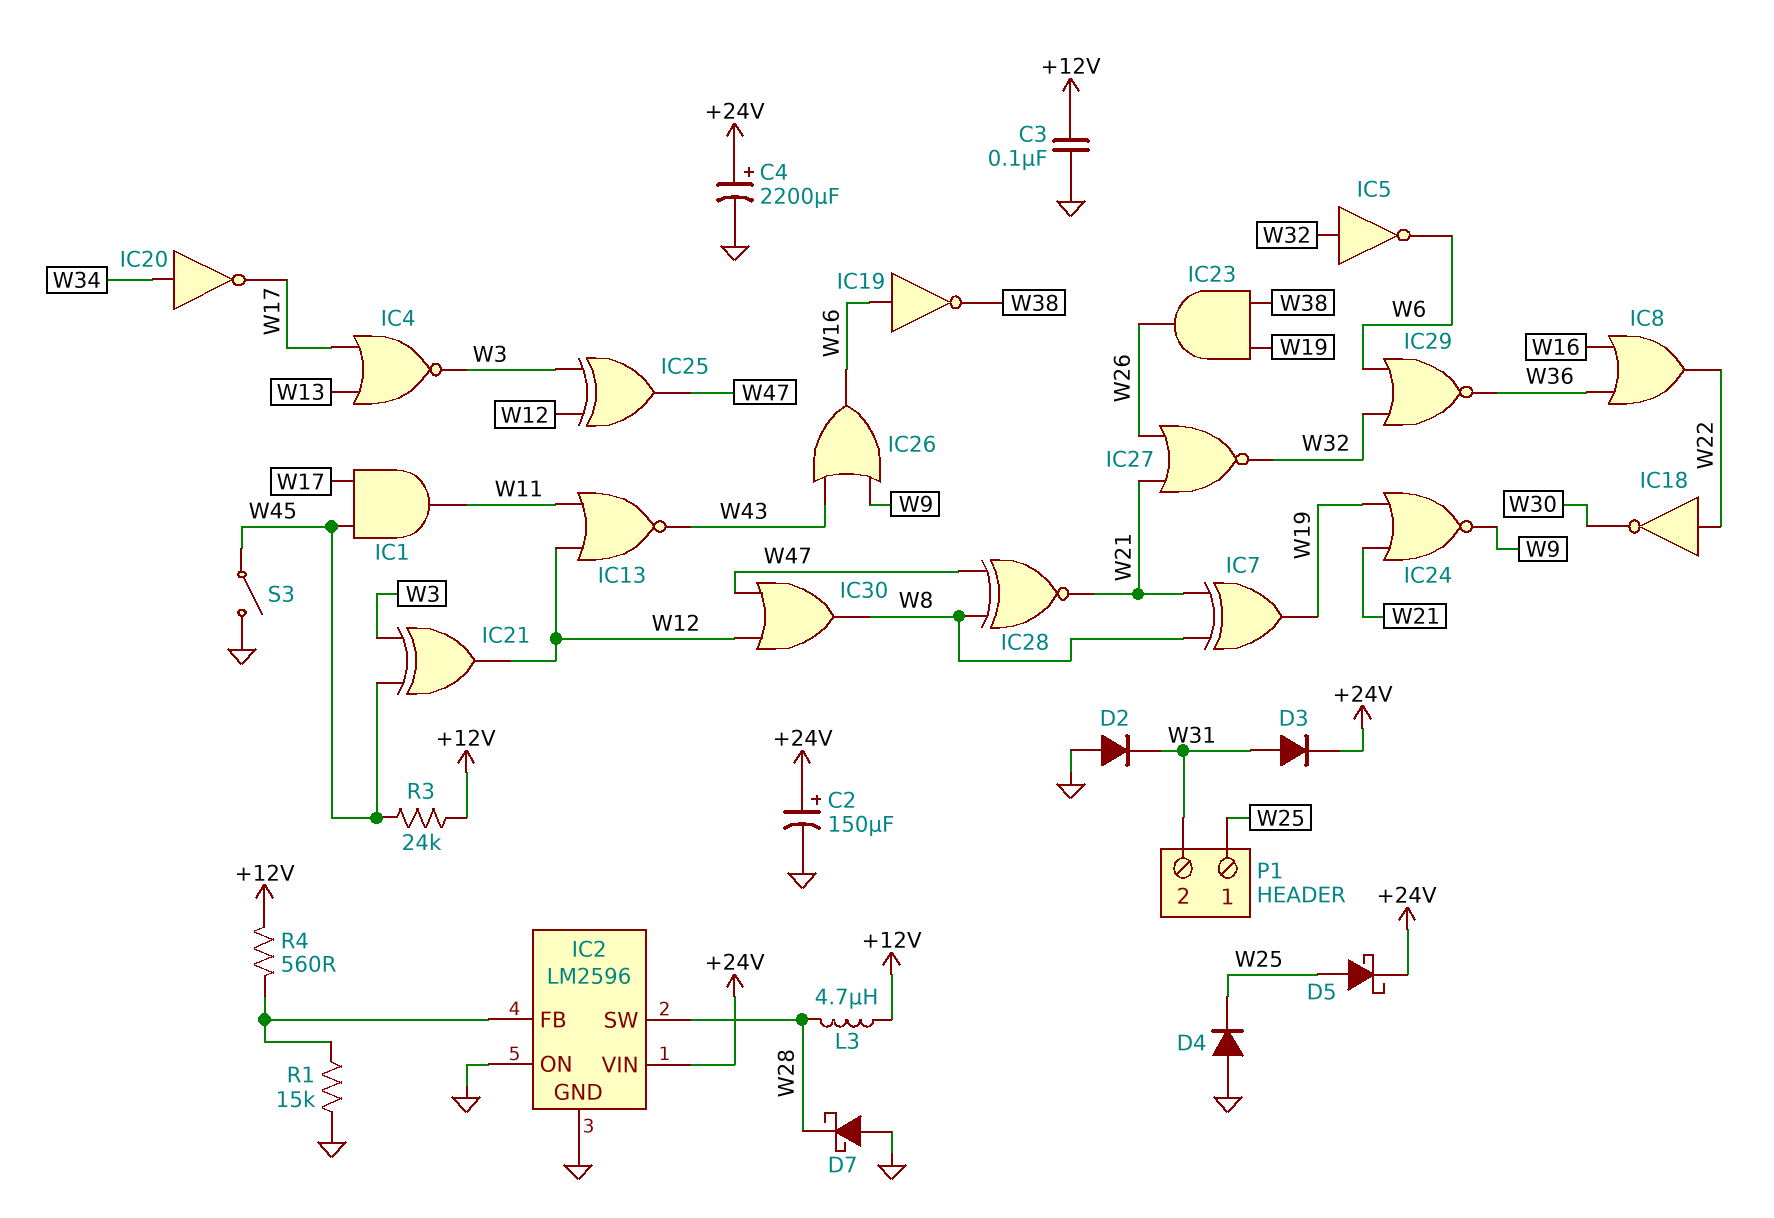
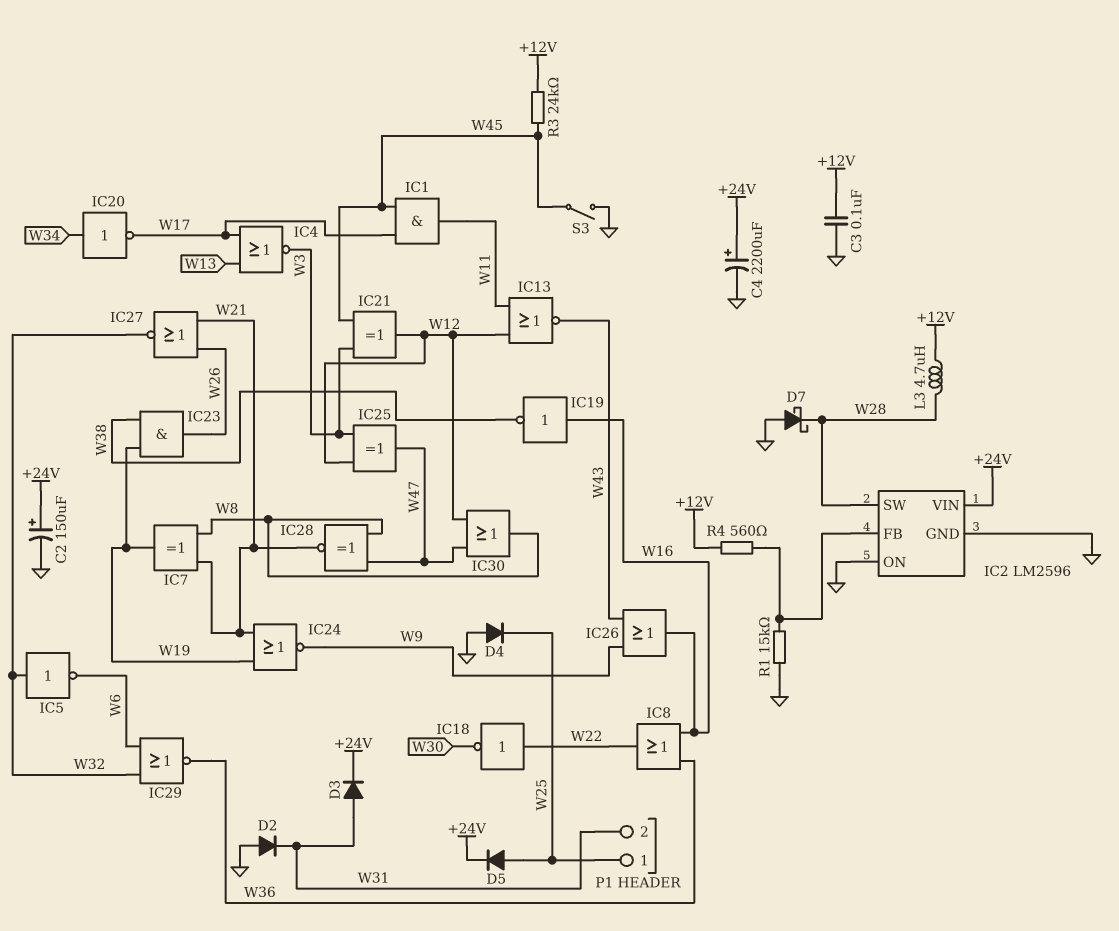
D5: schottky (A W25, K +24V) -> diode (A W25, K +24V)

